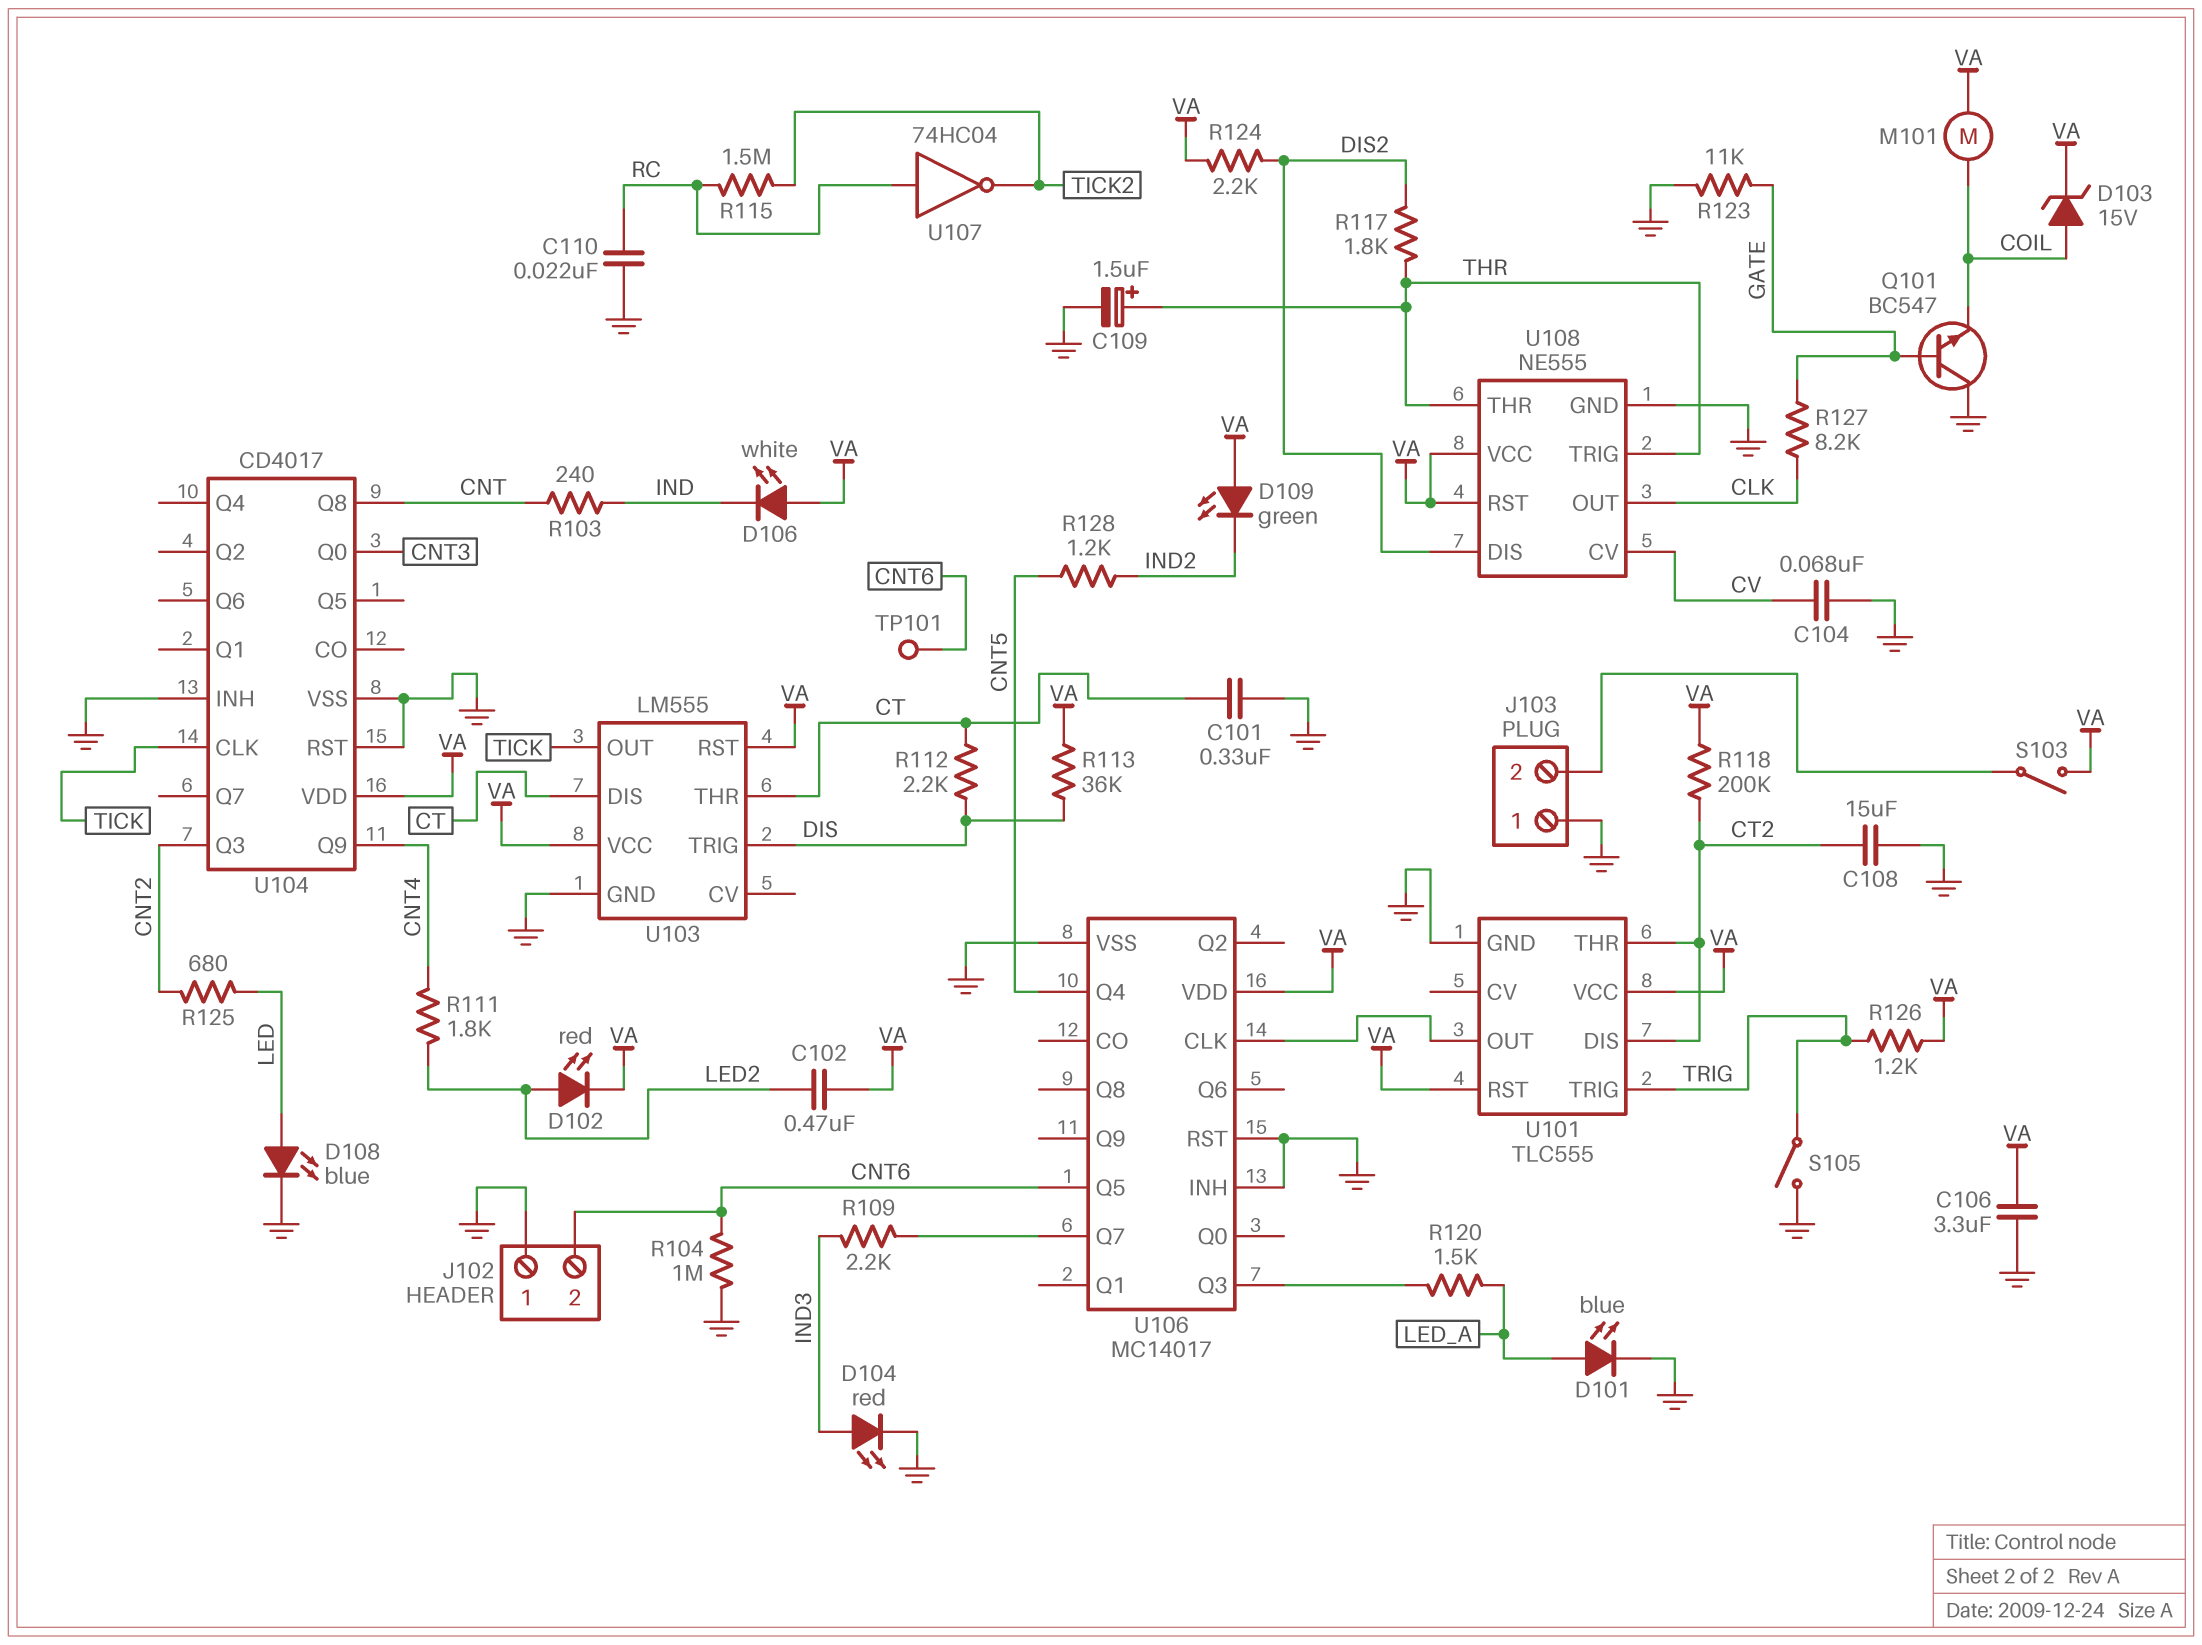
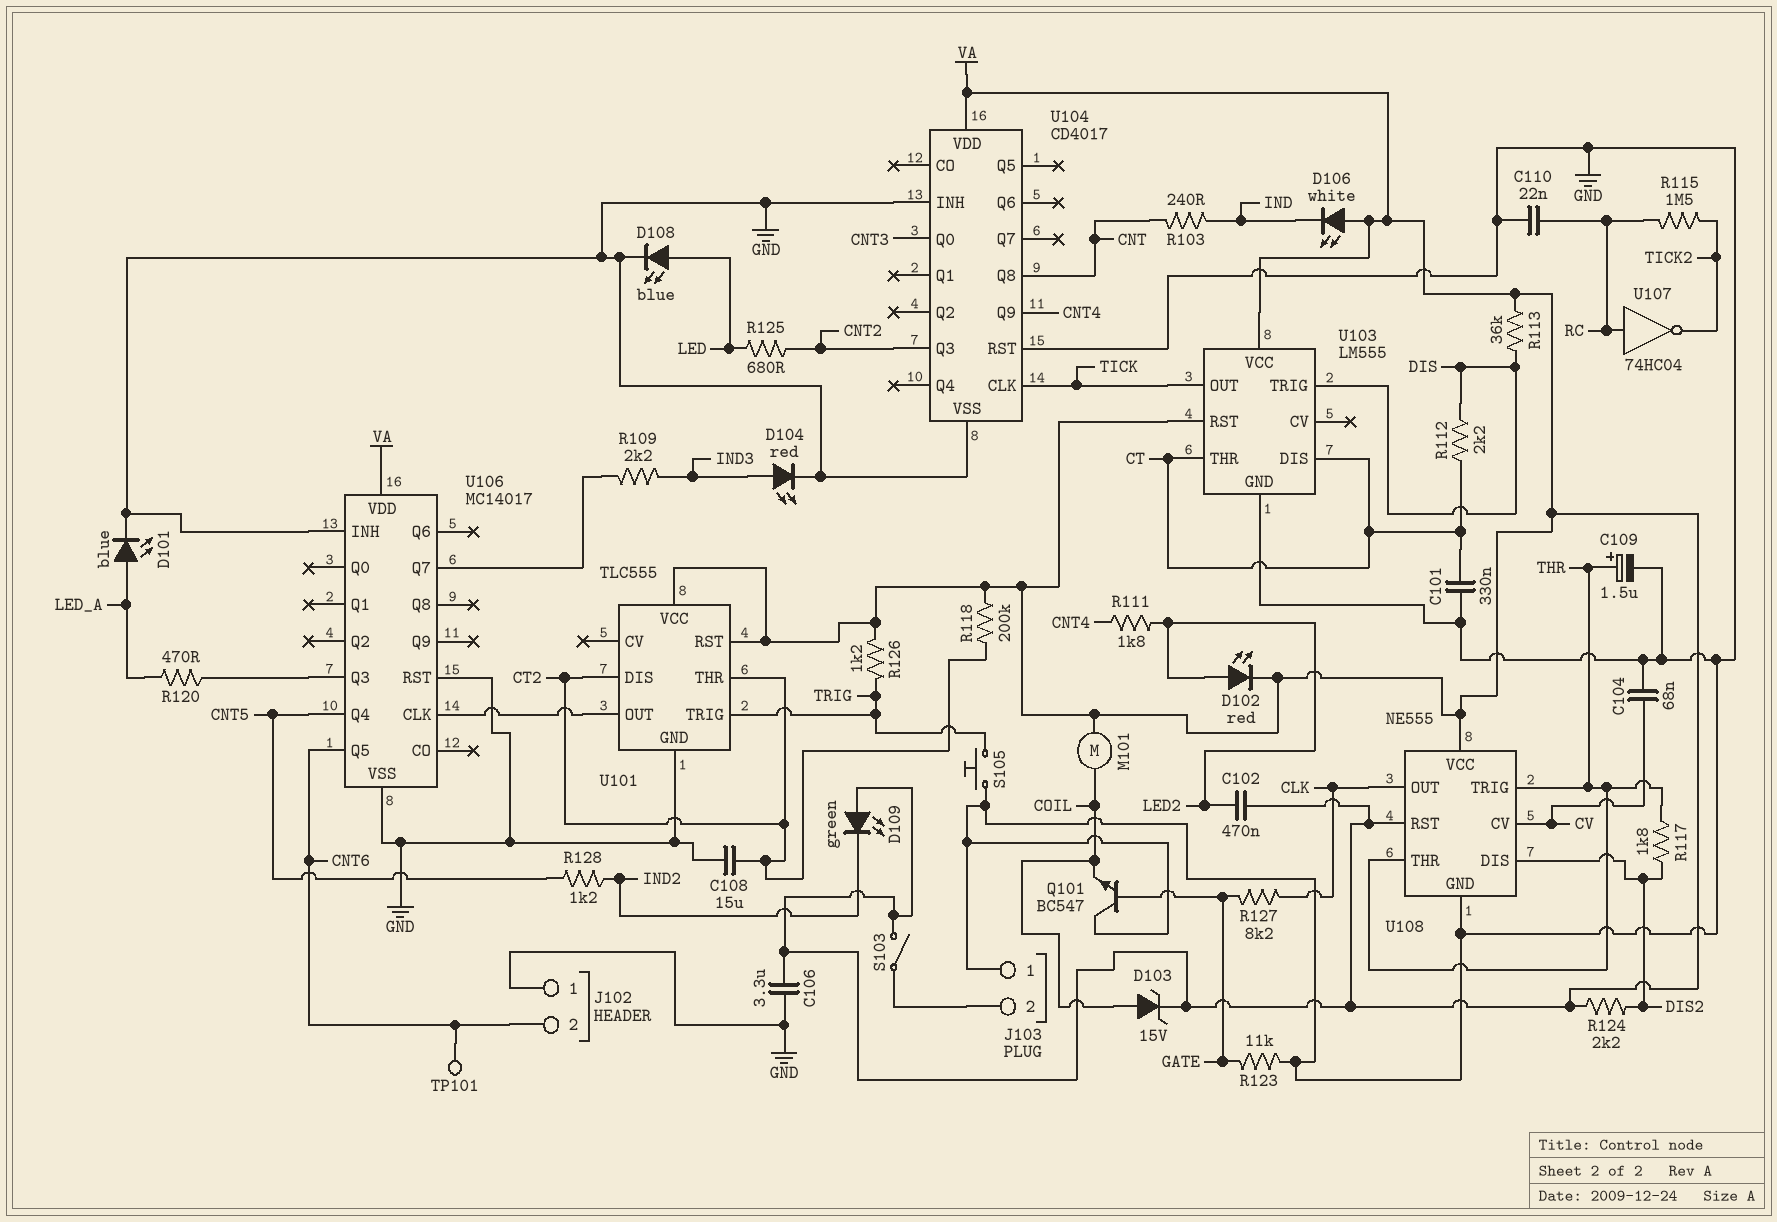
R104: 1M (CNT6, GND) -> none
R120: 1.5k (LED_A, U106/Q3) -> 470 (LED_A, U106/Q3)
S105: switch (GND, TRIG) -> button (GND, TRIG)

